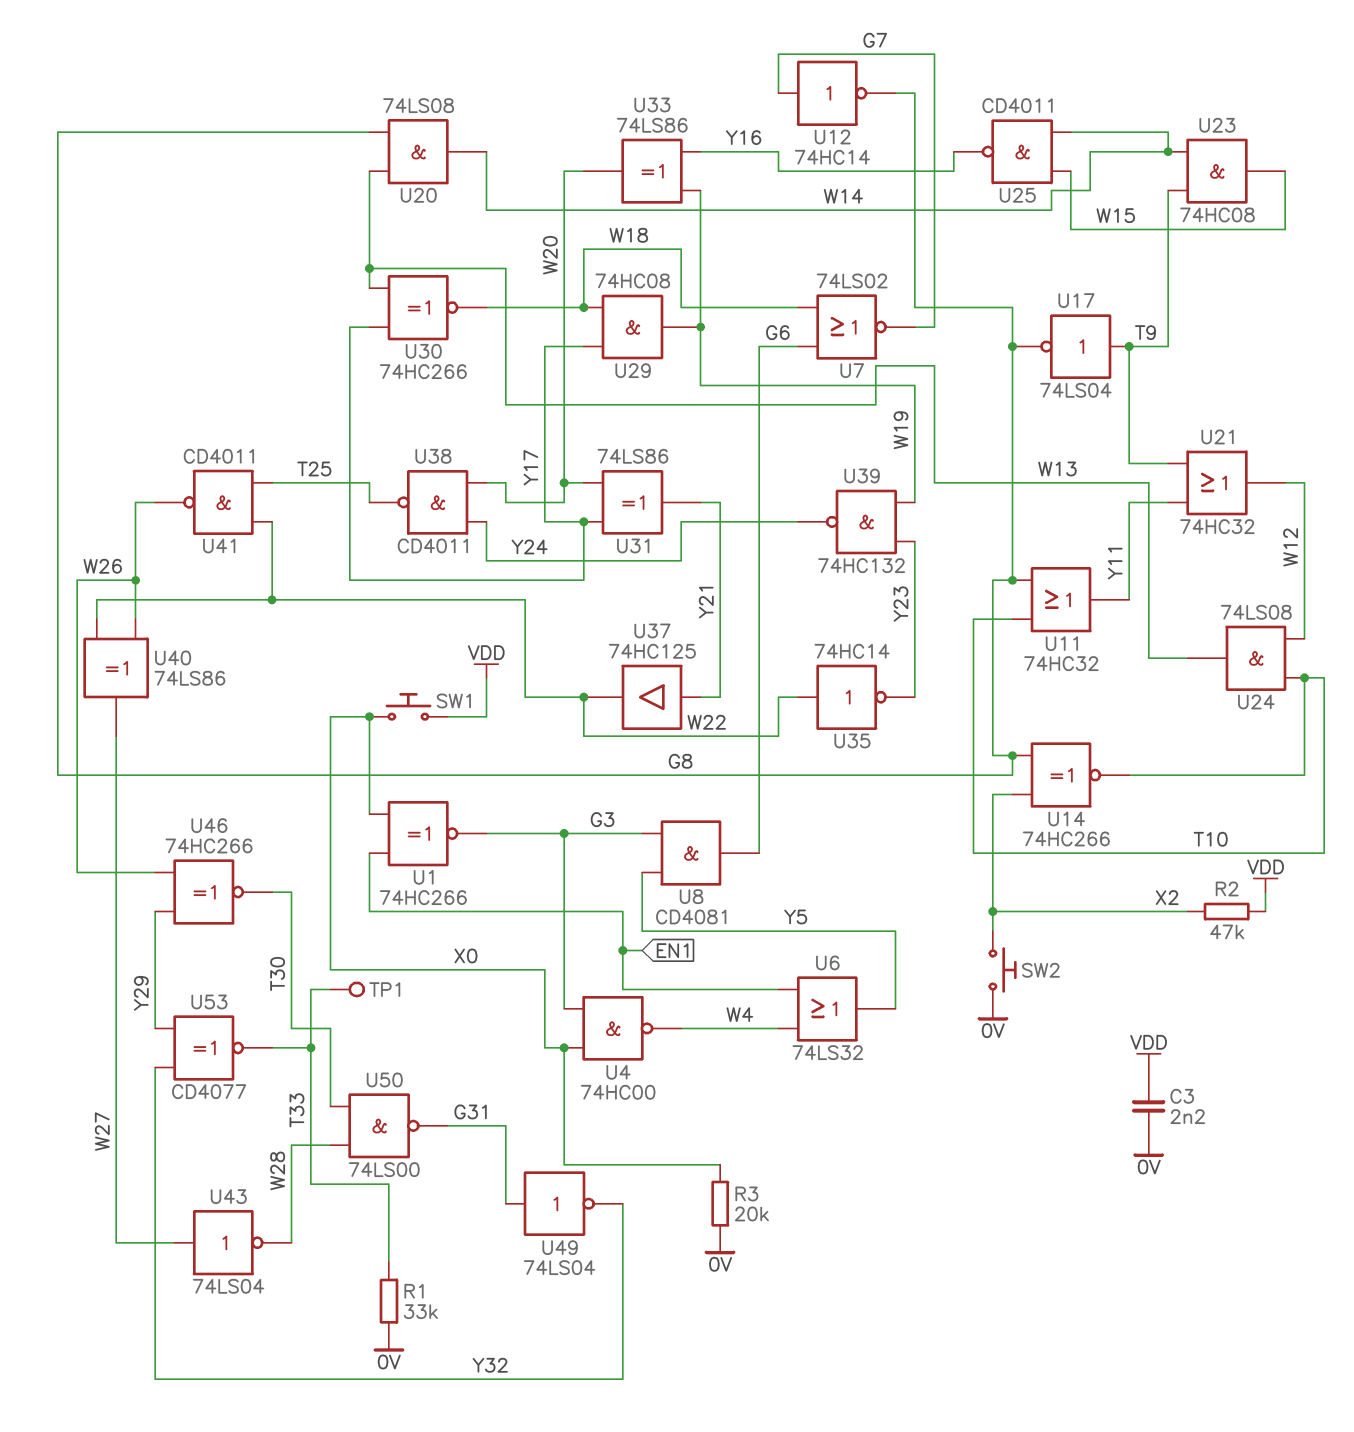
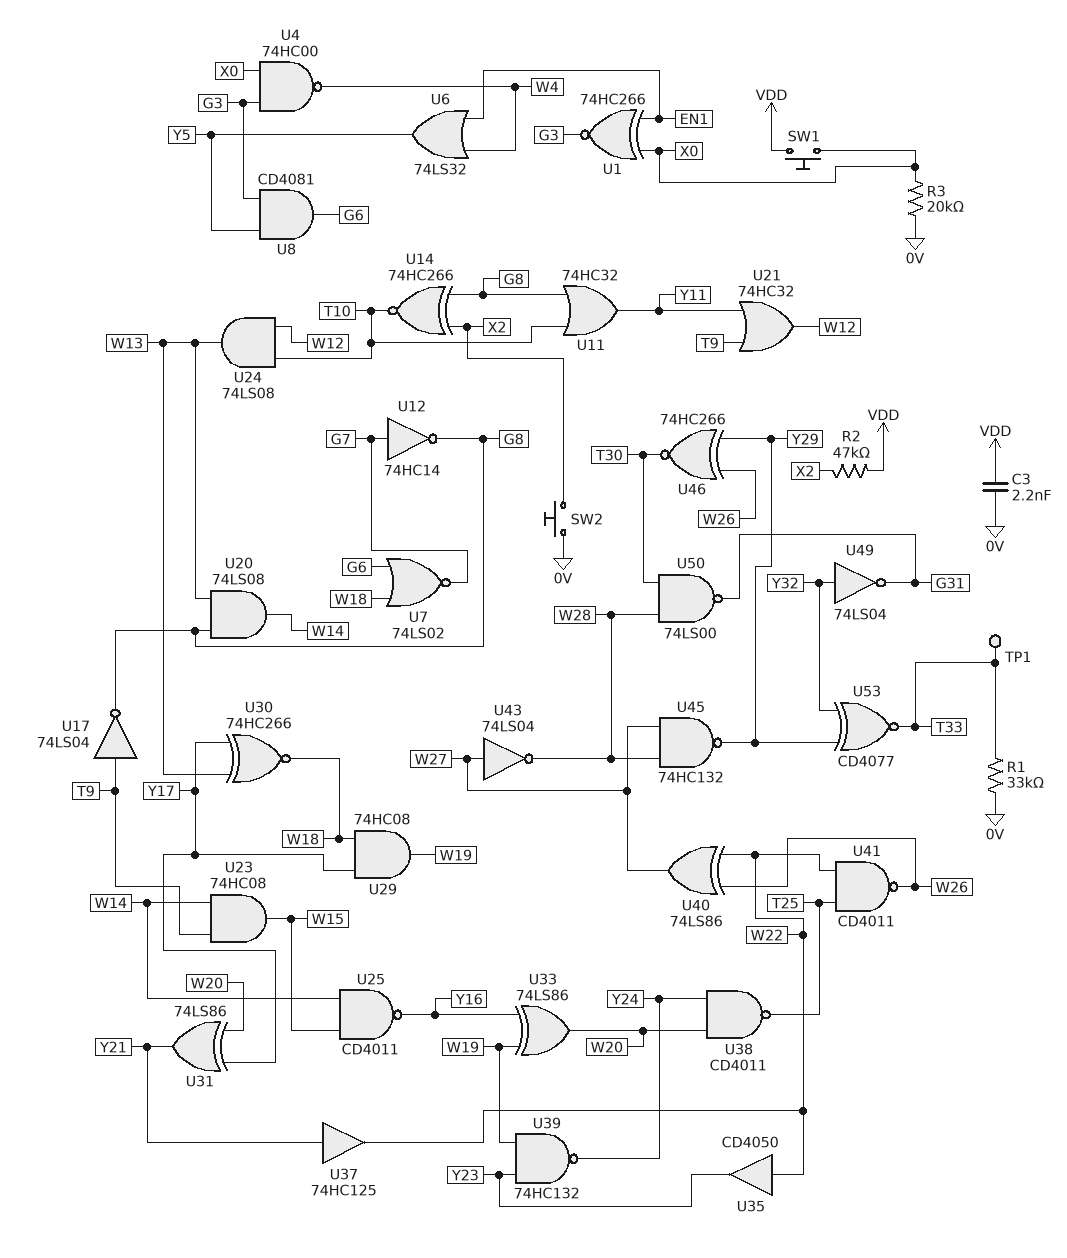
U35: NOT 74HC14 (in W22, out Y23) -> buffer CD4050 (in W22, out Y23)
U45: none -> NAND 74HC132 (in W27, in W28, out Y29)
U49: NOT 74LS04 (in G31, out Y32) -> NOT 74LS04 (in Y32, out G31)

